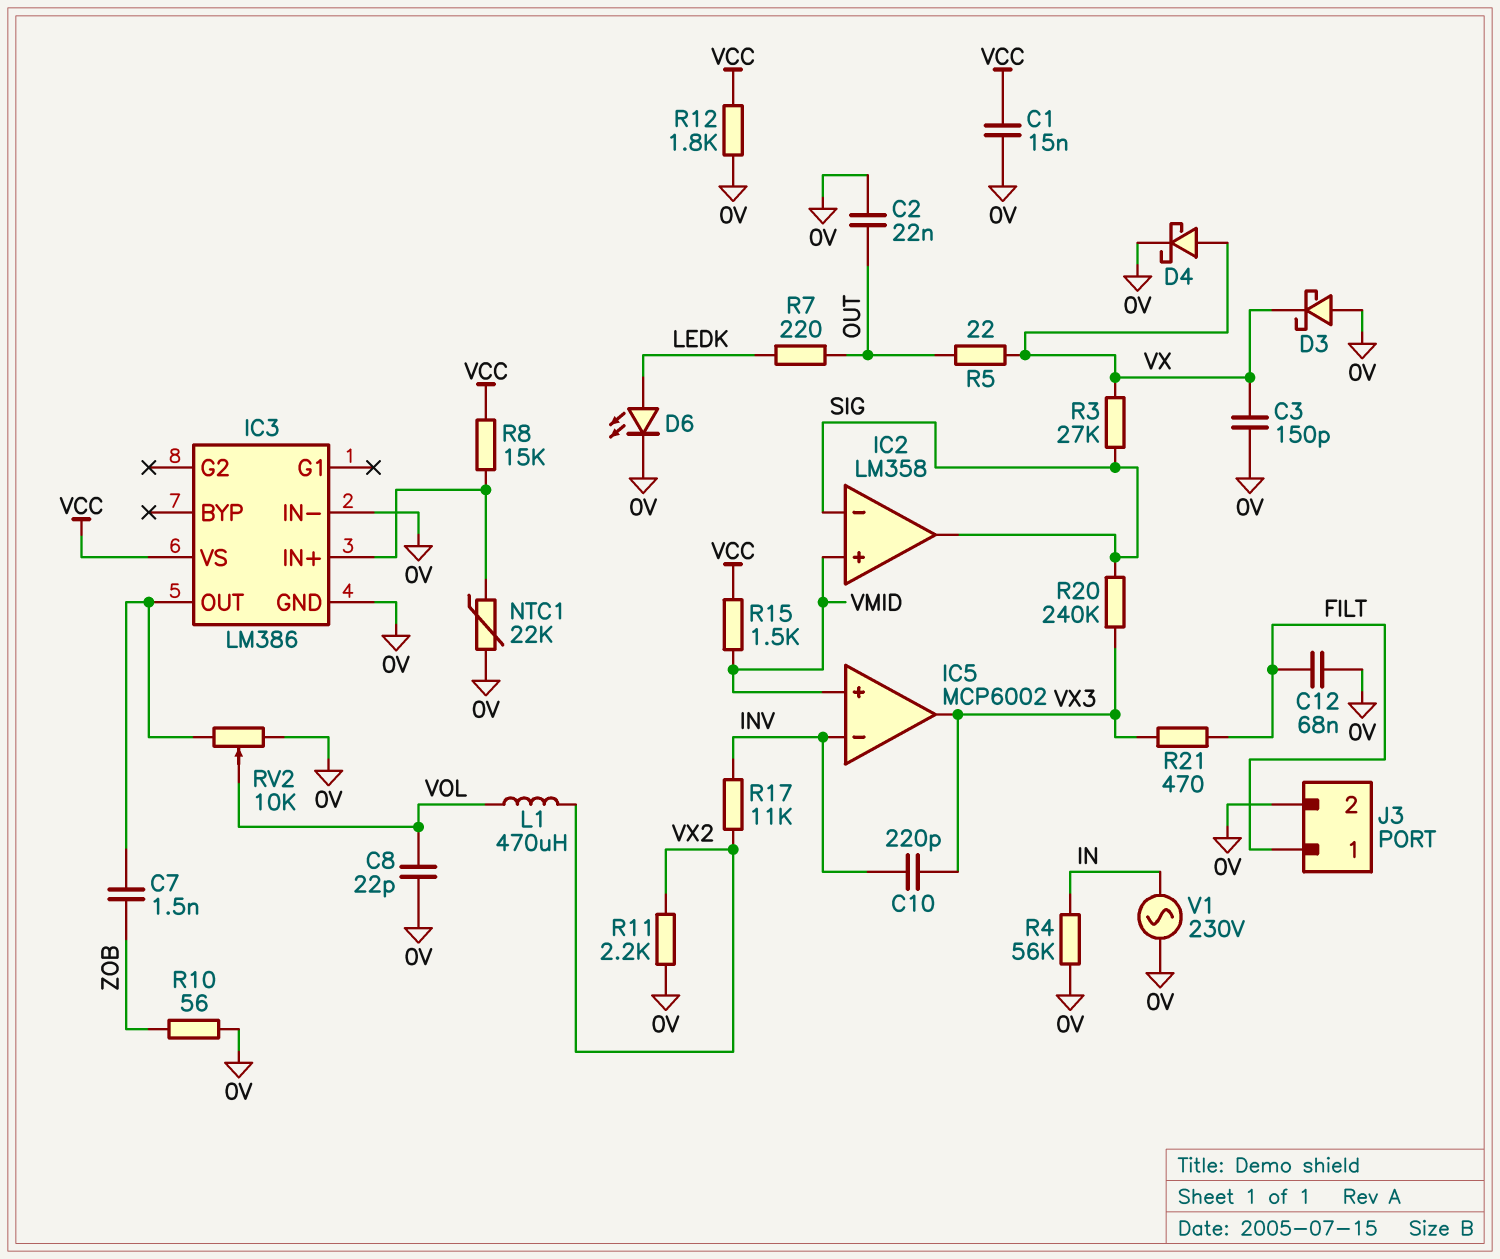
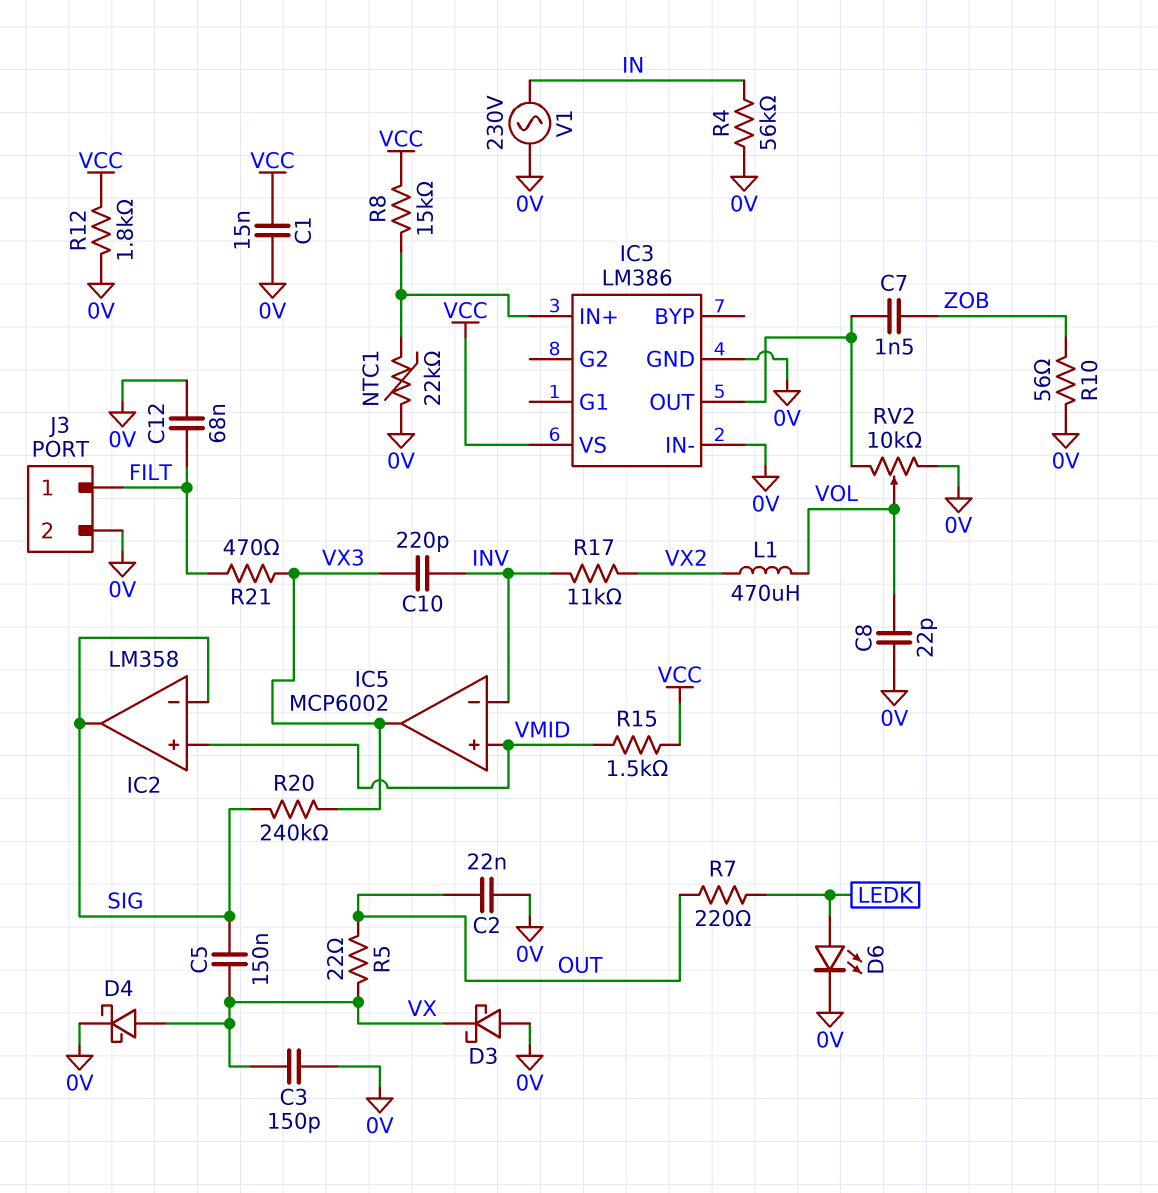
C5: none -> 150nF (SIG, VX)
R3: 27k (SIG, VX) -> none
R11: 2.2k (0V, VX2) -> none

